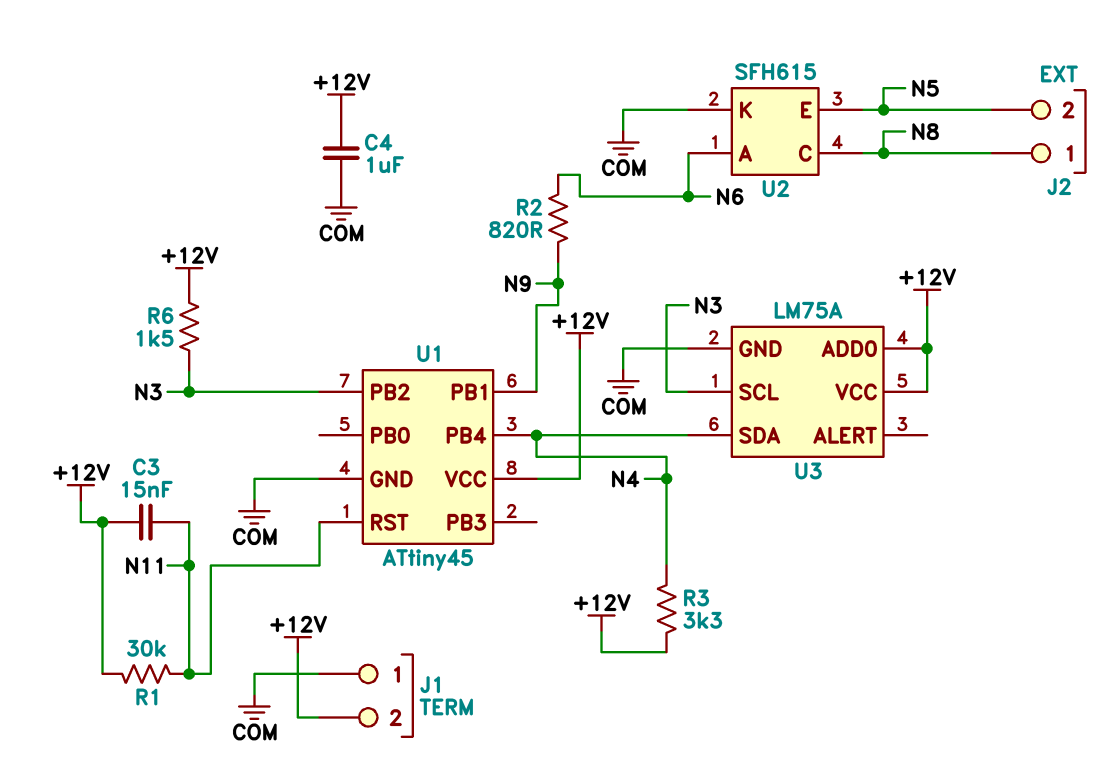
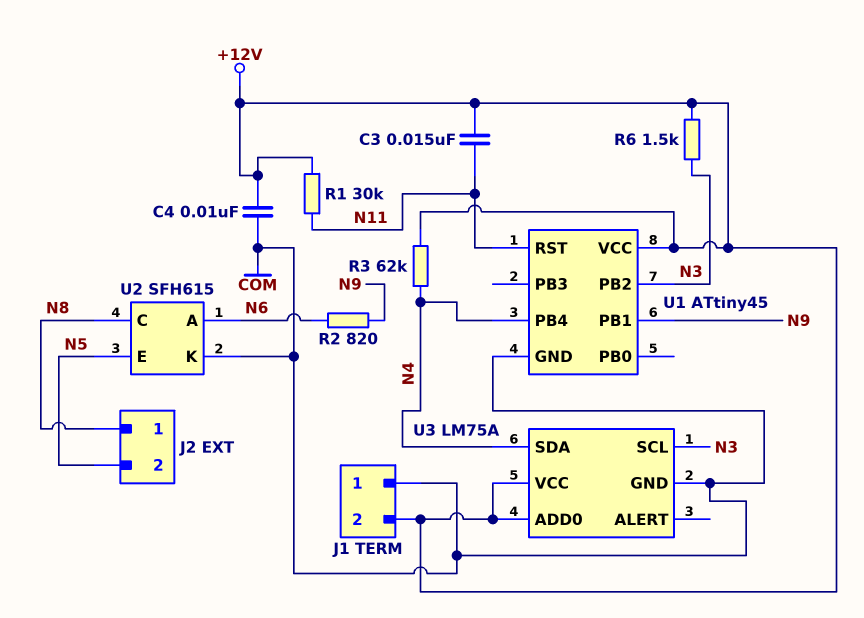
C4: 1uF (+12V, COM) -> 10nF (+12V, COM)
R3: 3.3k (+12V, N4) -> 62k (+12V, N4)

